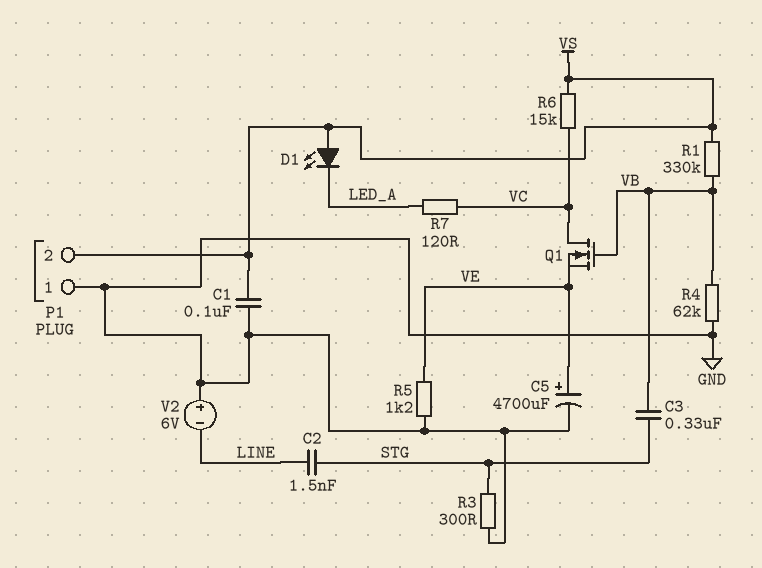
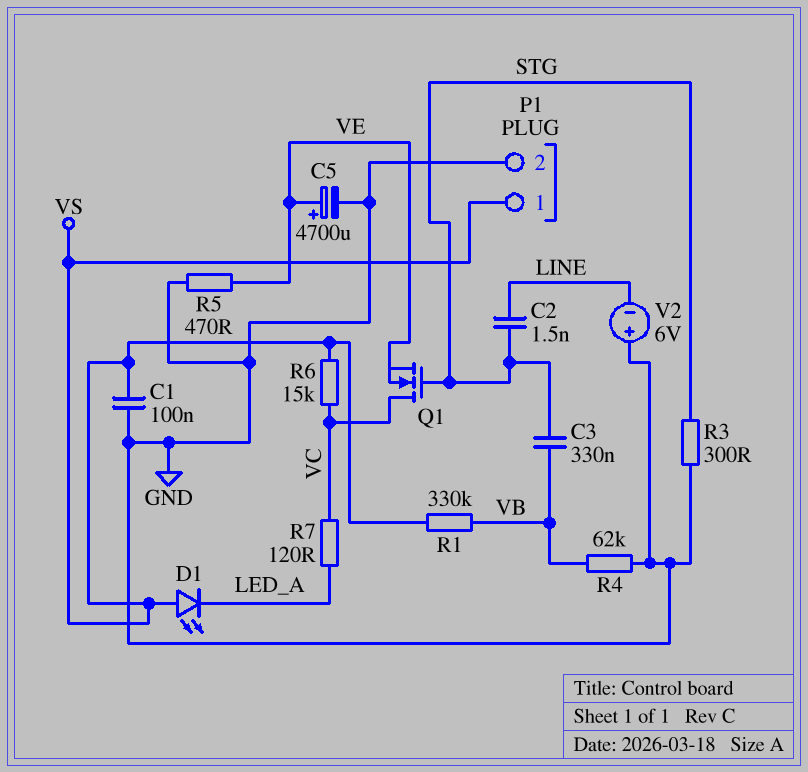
P1 pin 1: GND -> VS
P1 pin 2: VS -> GND
Q1: NMOS (G VB, D VC, S VE) -> NMOS (G STG, D VC, S VE)
R5: 1.2k (GND, VE) -> 470 (GND, VE)

